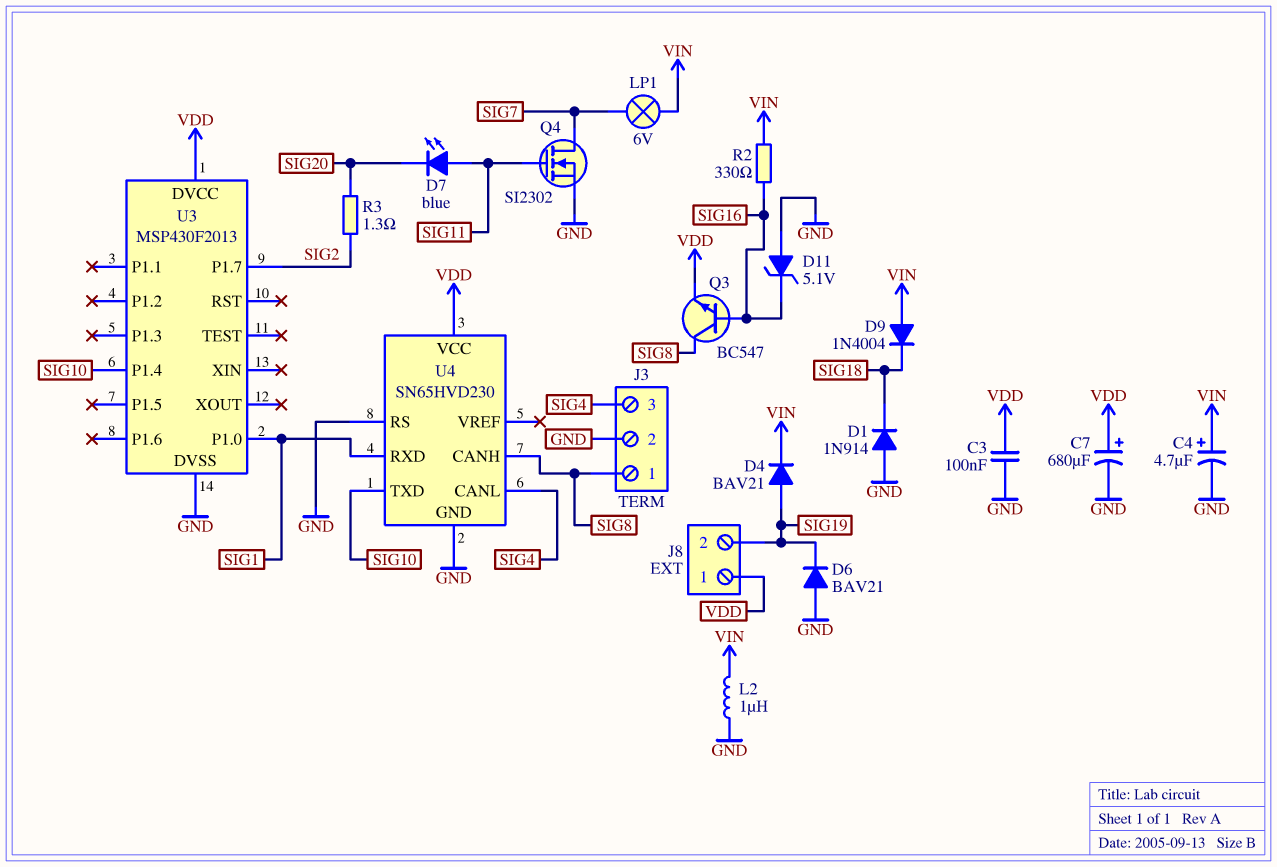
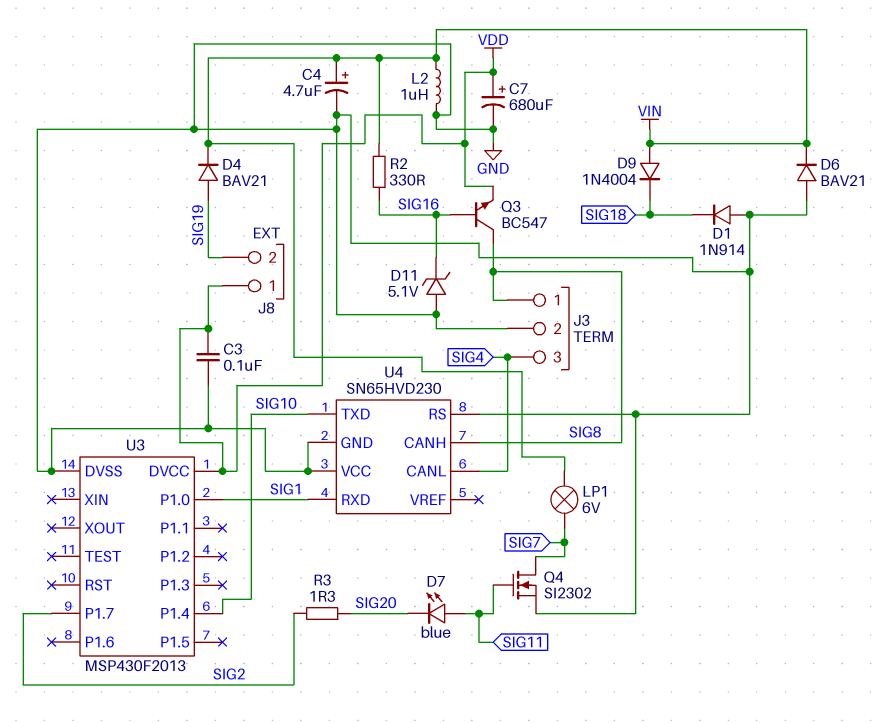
D6: diode BAV21 (A GND, K SIG19) -> diode BAV21 (A GND, K VIN)
U4 pin VCC: VDD -> GND

